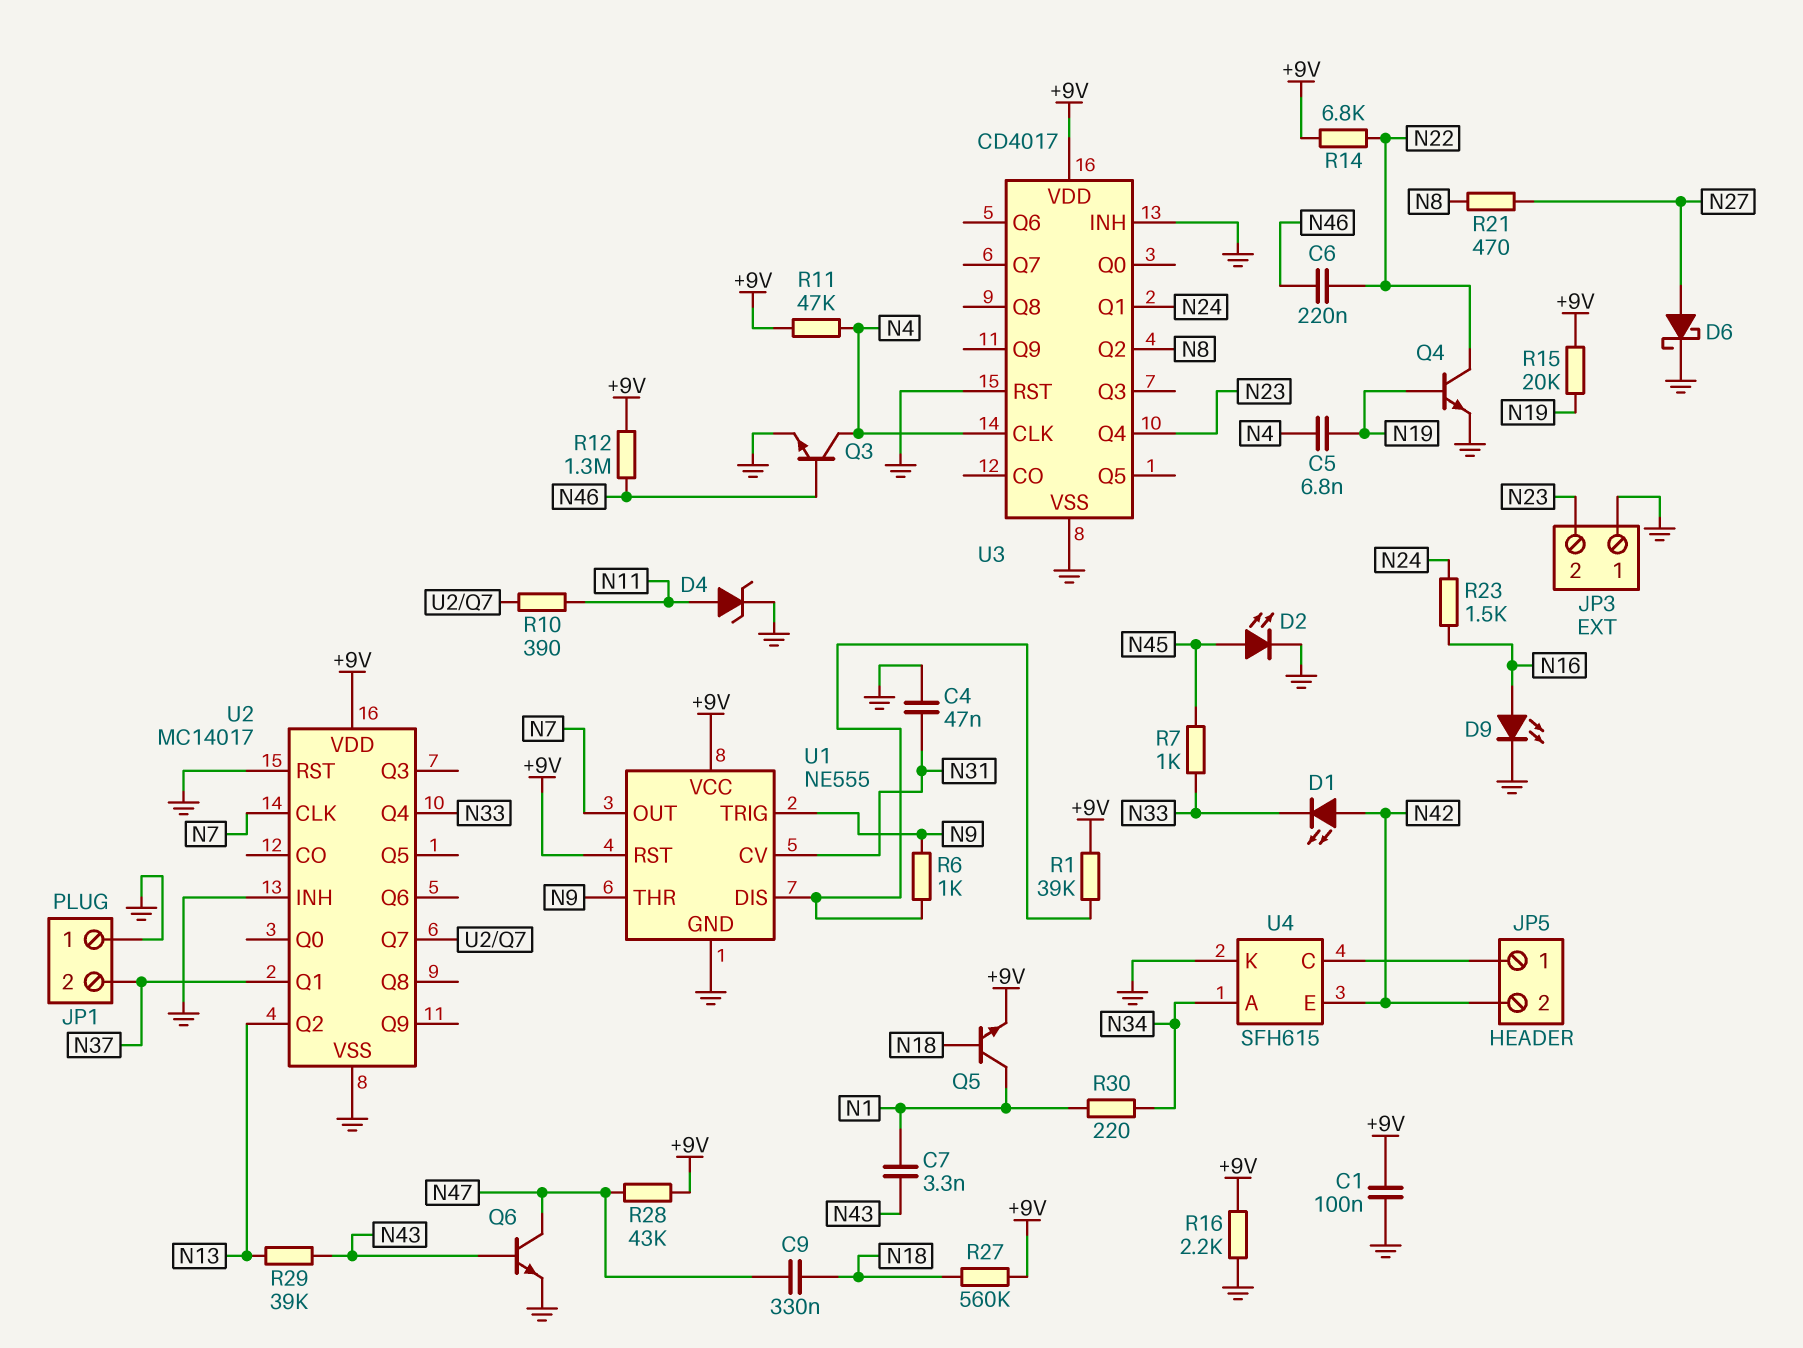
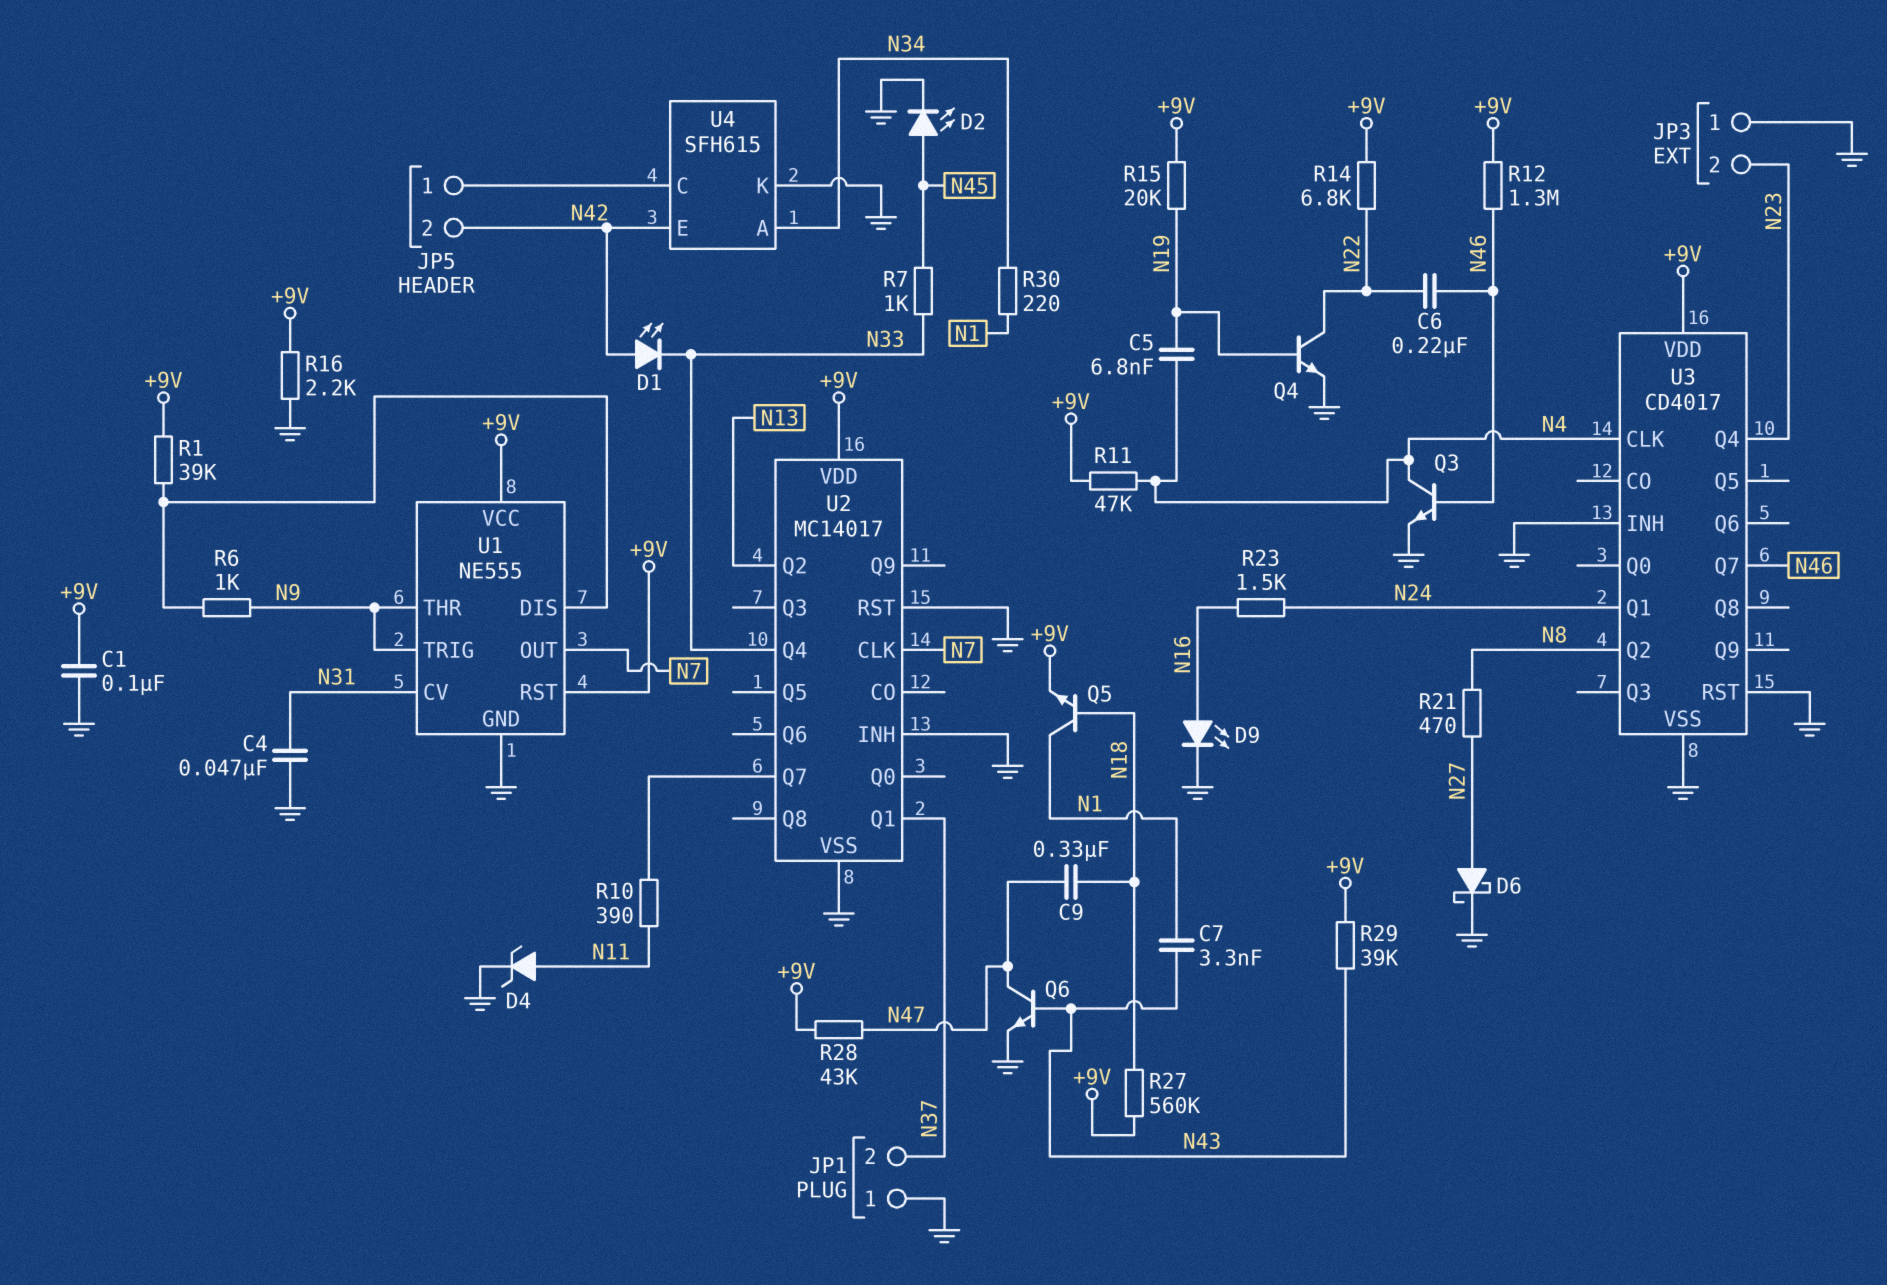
R29: 39k (N13, N43) -> 39k (+9V, N43)
U3 pin Q7: none -> N46

